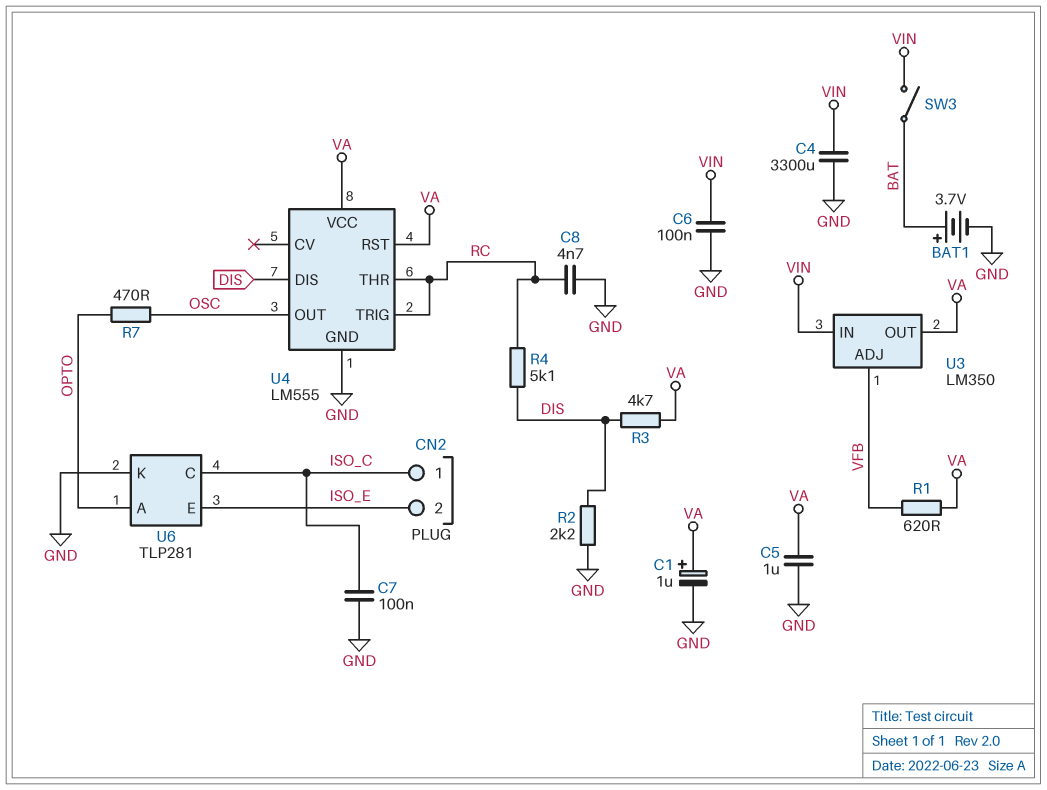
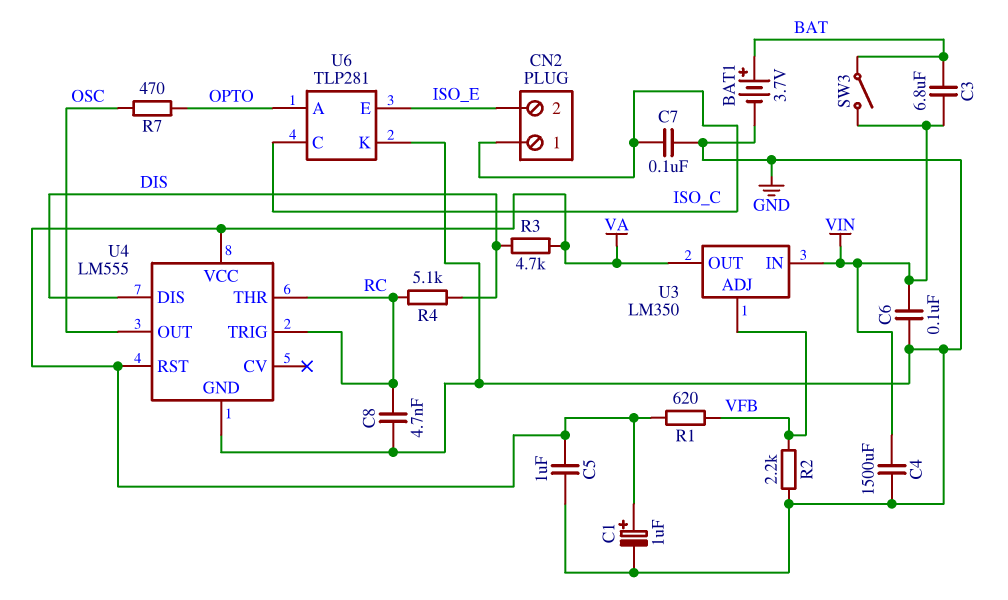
C3: none -> 6.8uF (BAT, VIN)
C4: 3300uF (GND, VIN) -> 1500uF (GND, VIN)
R2: 2.2k (DIS, GND) -> 2.2k (GND, VFB)

